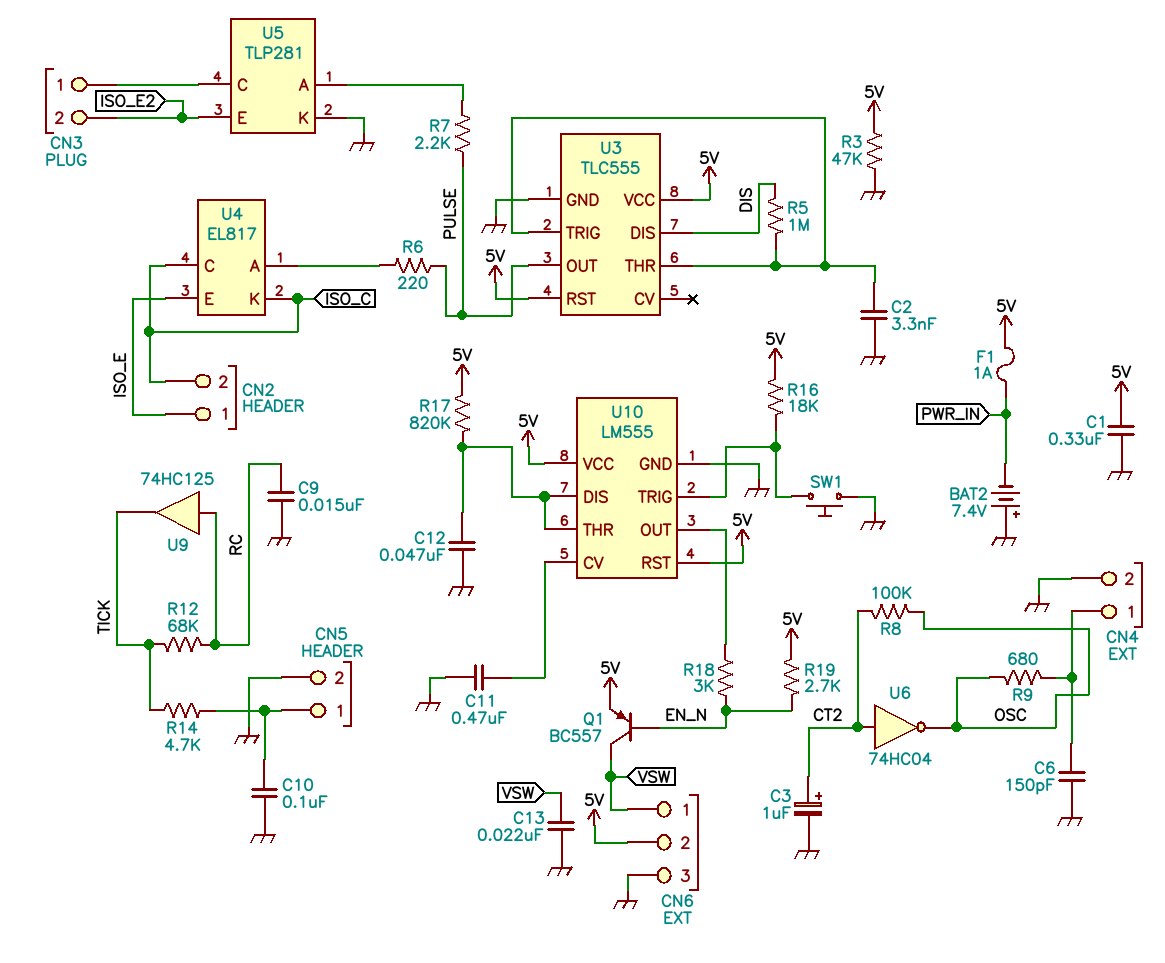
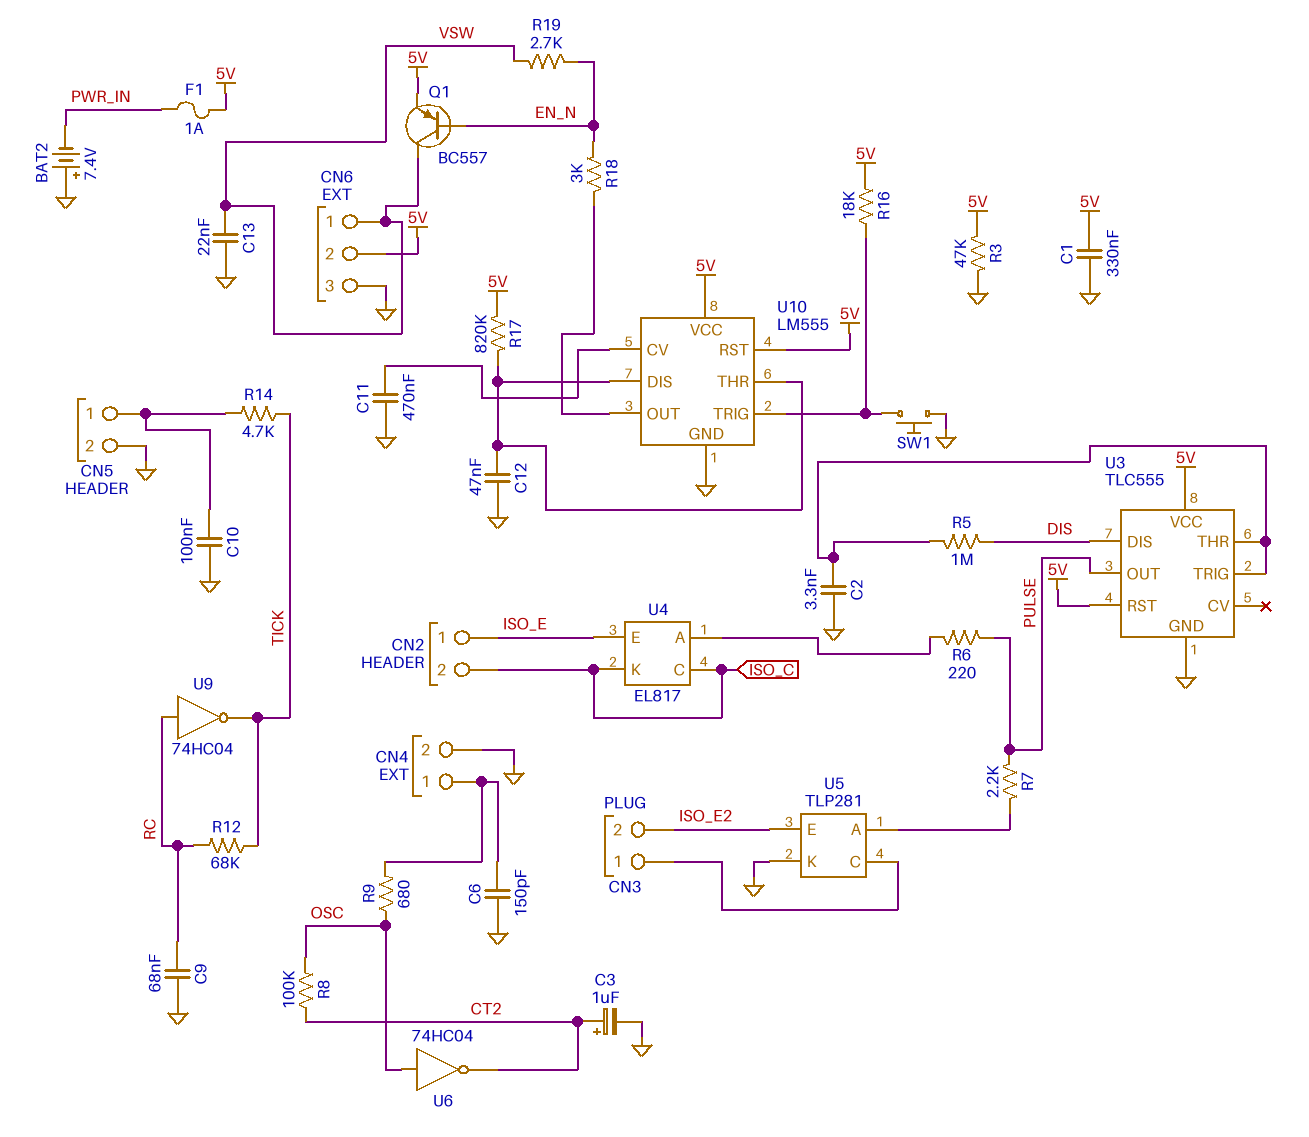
C9: 15nF (GND, RC) -> 68nF (GND, RC)
R19: 2.7k (5V, EN_N) -> 2.7k (EN_N, VSW)
U6: NOT 74HC04 (in CT2, out OSC) -> NOT 74HC04 (in OSC, out CT2)
U9: buffer 74HC125 (in RC, out TICK) -> NOT 74HC04 (in RC, out TICK)

